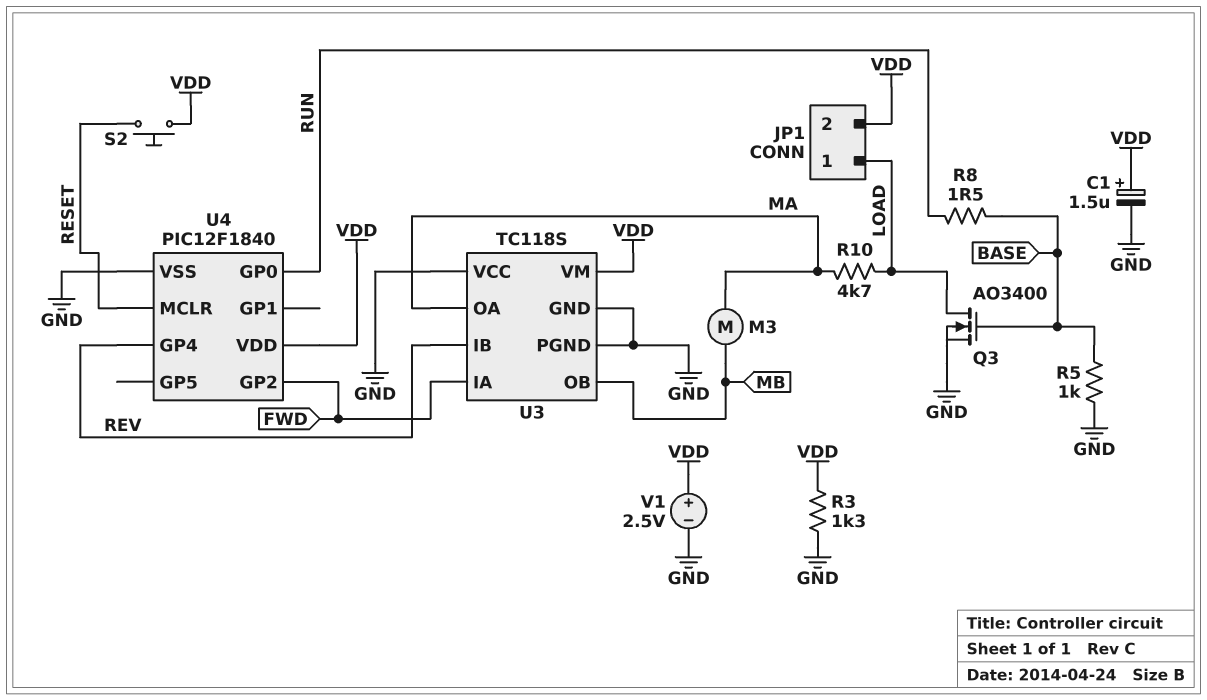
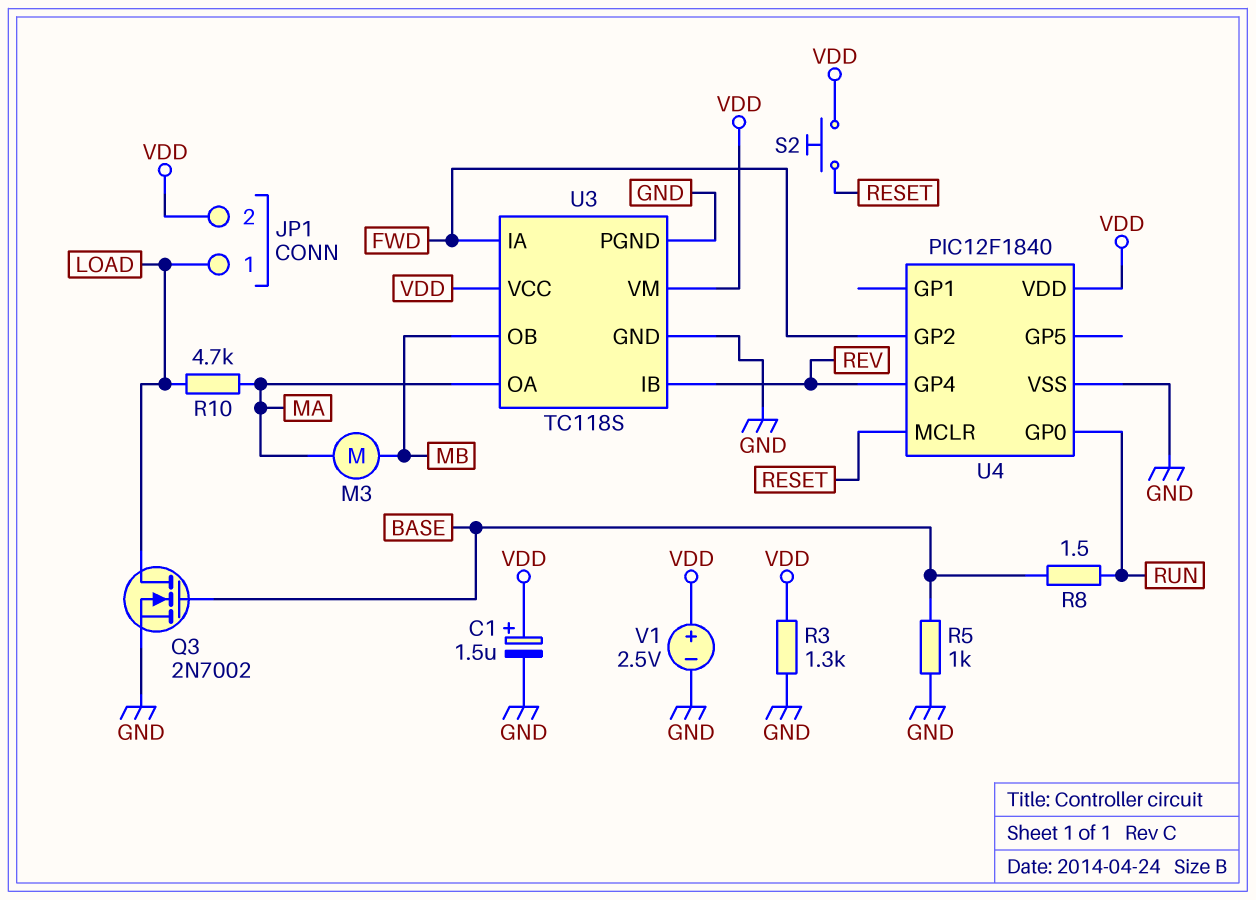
Q3: NMOS AO3400 (G BASE, D LOAD, S GND) -> NMOS 2N7002 (G BASE, D LOAD, S GND)
U3 pin VCC: GND -> VDD

